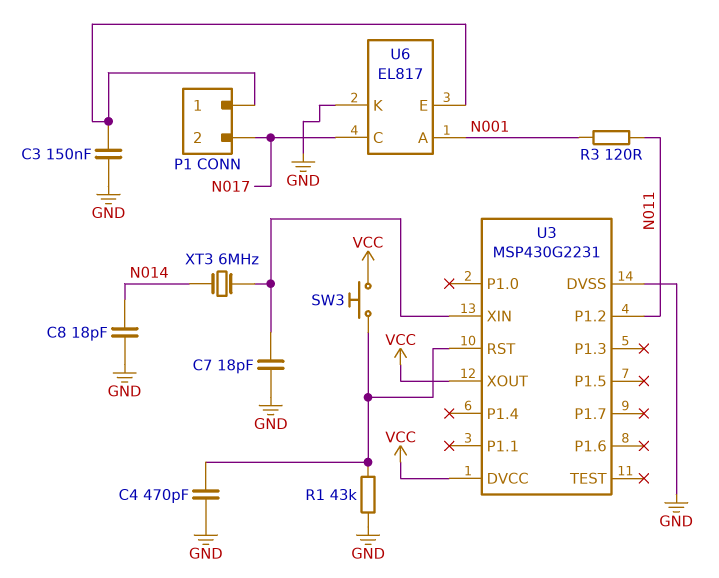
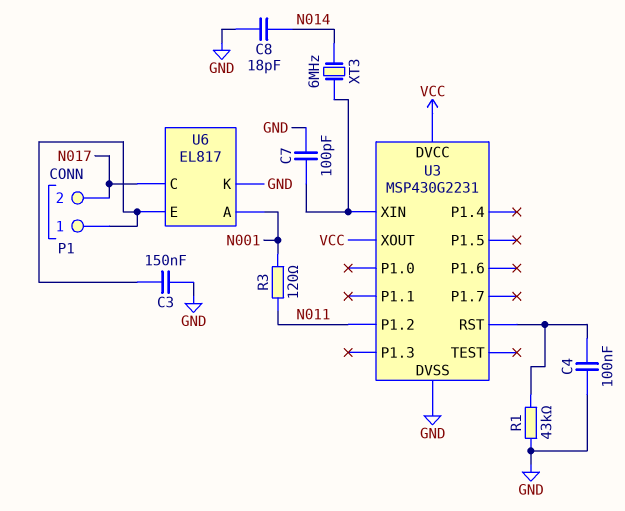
C4: 470pF (GND, U3/RST) -> 100nF (GND, U3/RST)
C7: 18pF (GND, U3/XIN) -> 100pF (GND, U3/XIN)
SW3: button (U3/RST, VCC) -> none

